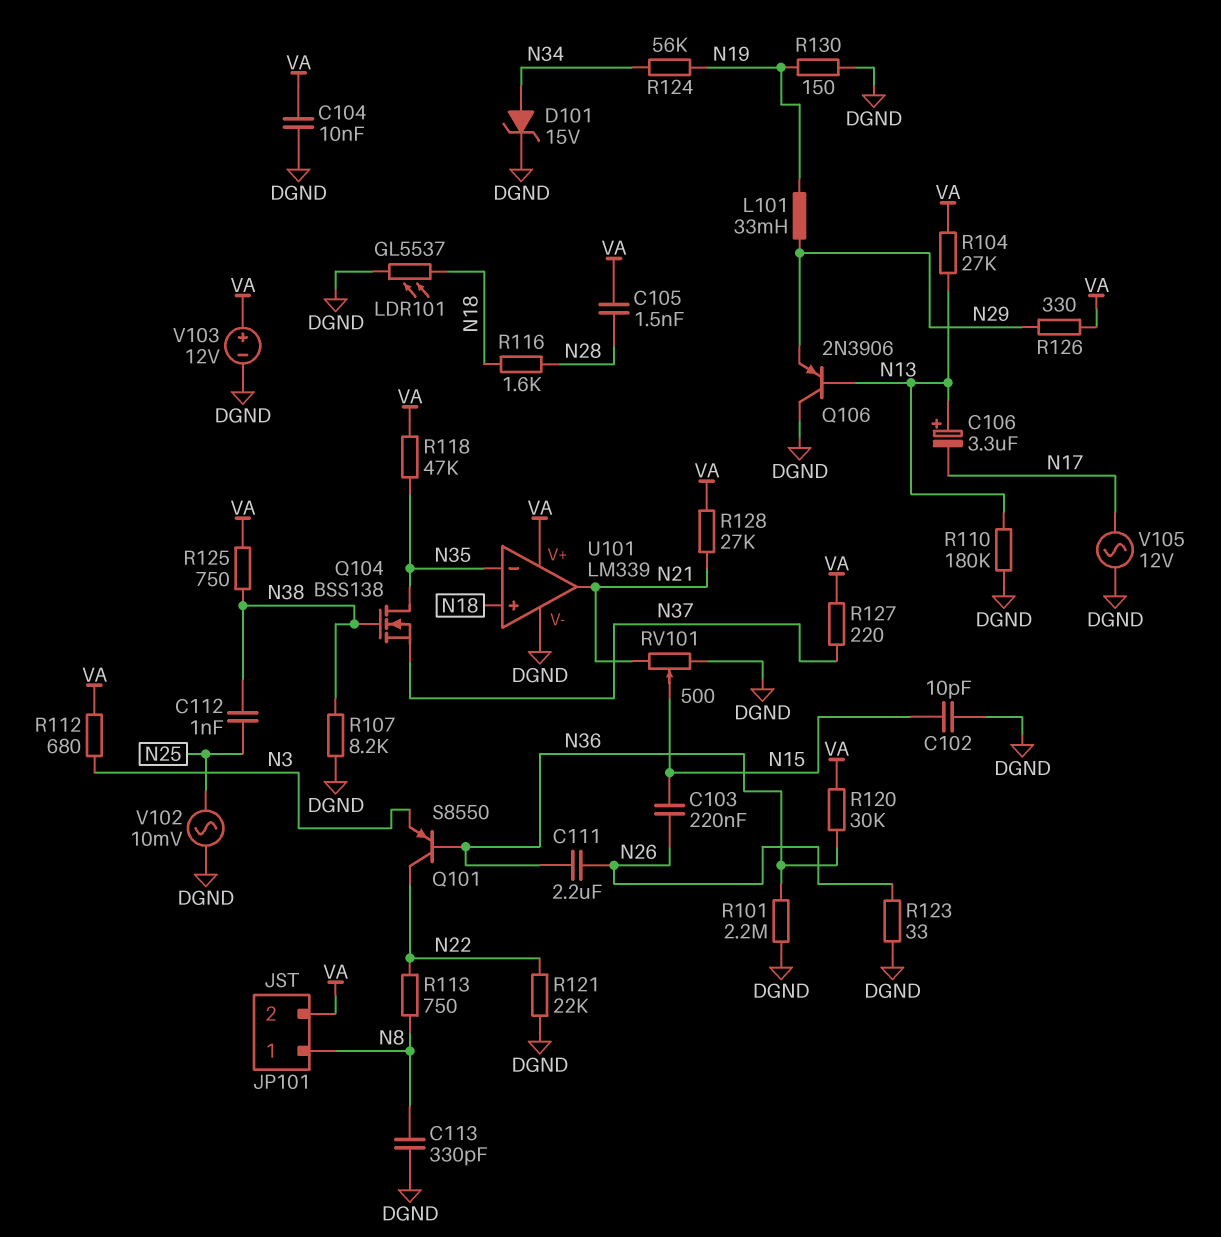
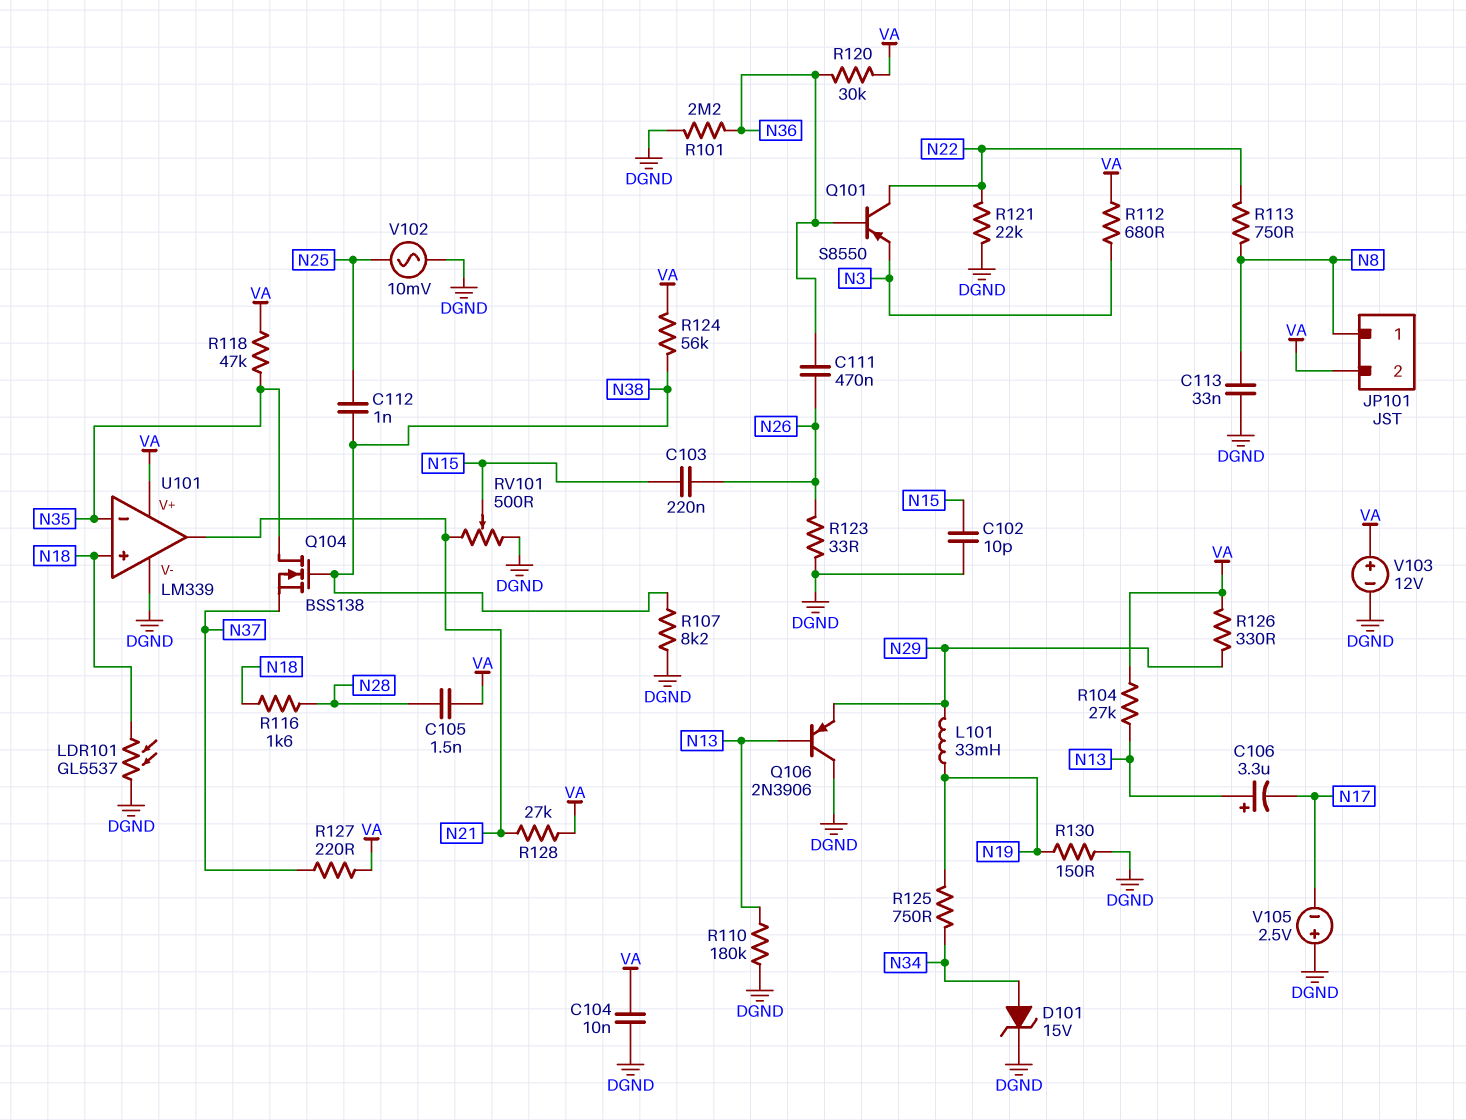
C111: 2.2uF (N26, N36) -> 470nF (N26, N36)
C113: 330pF (DGND, N8) -> 33nF (DGND, N8)
R124: 56k (N19, N34) -> 56k (N38, VA)
R125: 750 (N38, VA) -> 750 (N19, N34)
V105: AC 12V (DGND, N17) -> 2.5V (plus DGND, minus N17)

